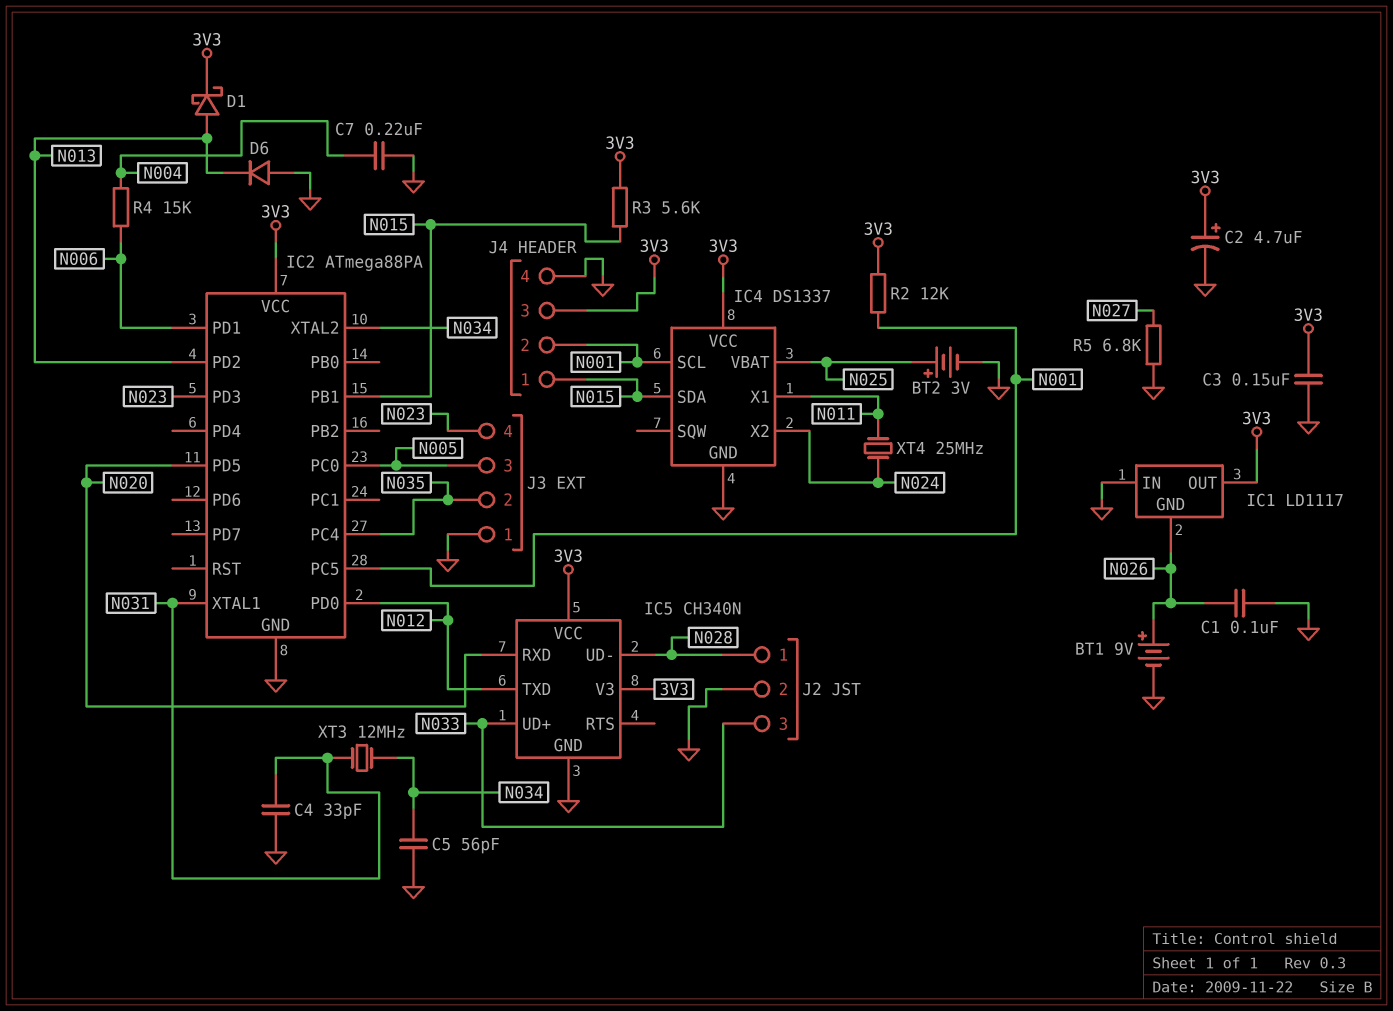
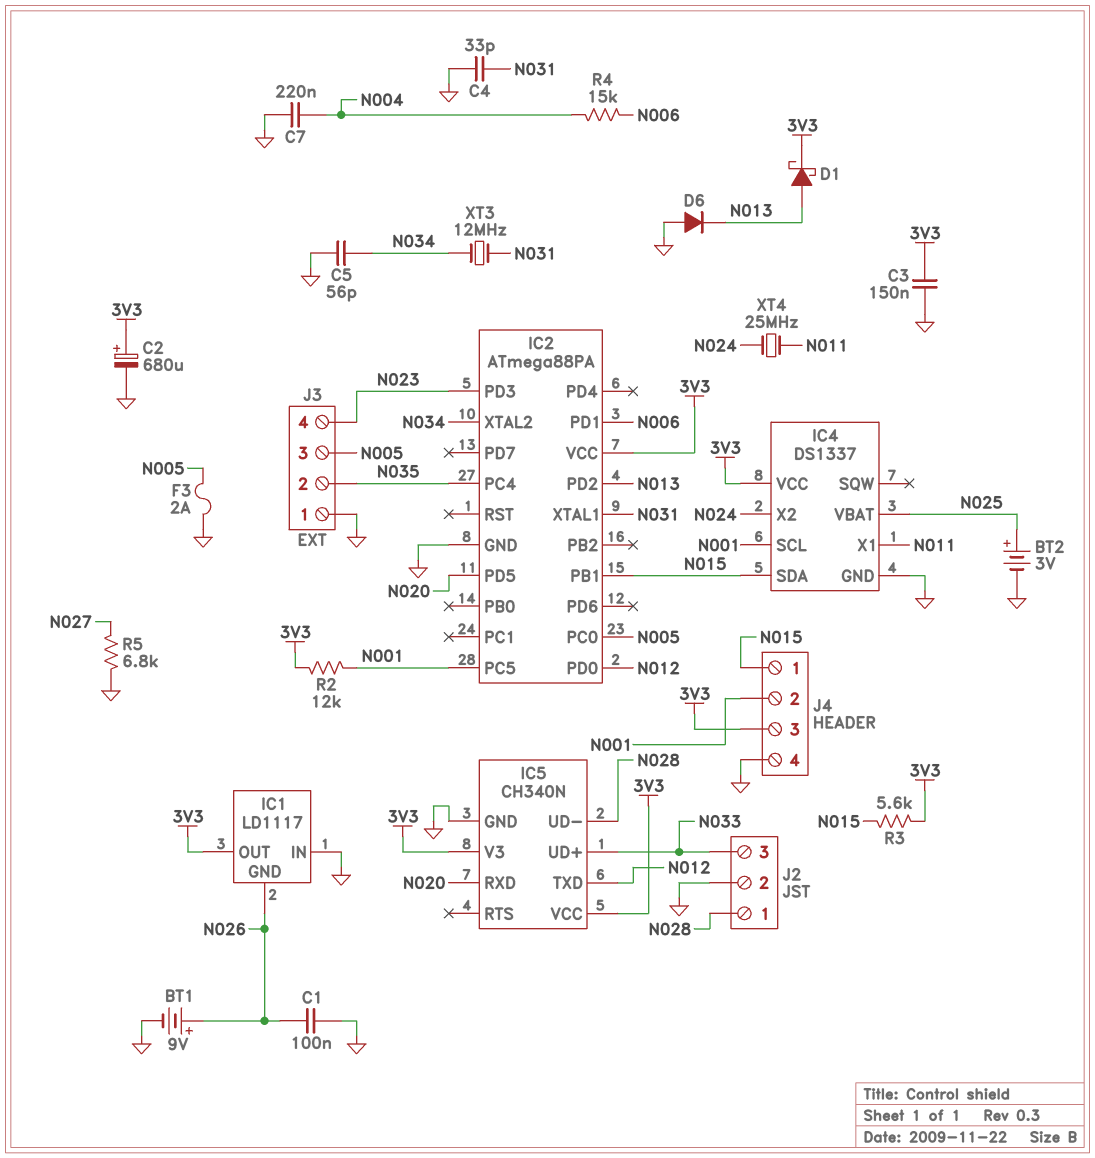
C2: 4.7uF (plus 3V3, minus GND) -> 680uF (plus 3V3, minus GND)
F3: none -> 2A (GND, N005)

